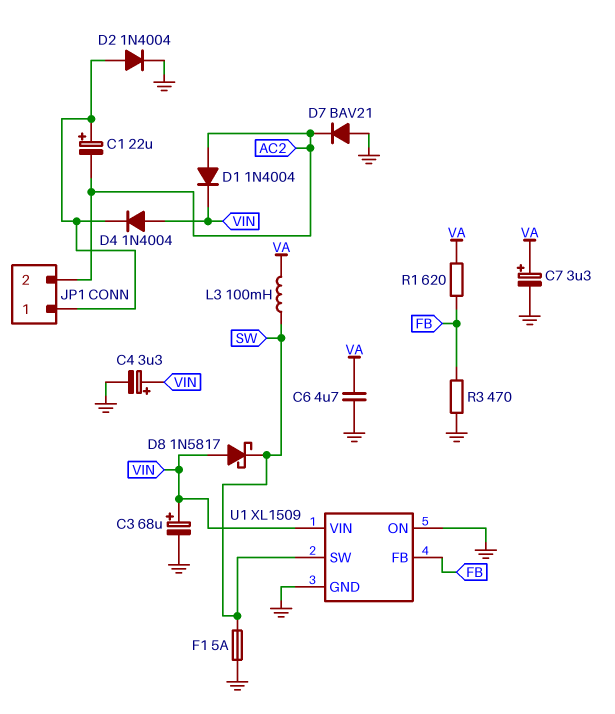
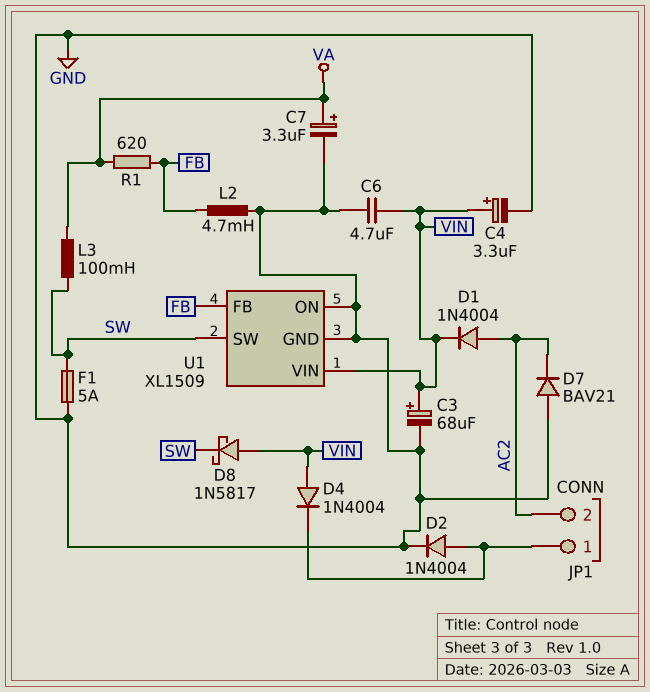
C1: 22uF (plus JP1/1, minus AC2) -> none
C6: 4.7uF (GND, VA) -> 4.7uF (GND, VIN)
L2: none -> 4.7mH (FB, GND)
R3: 470 (FB, GND) -> none

